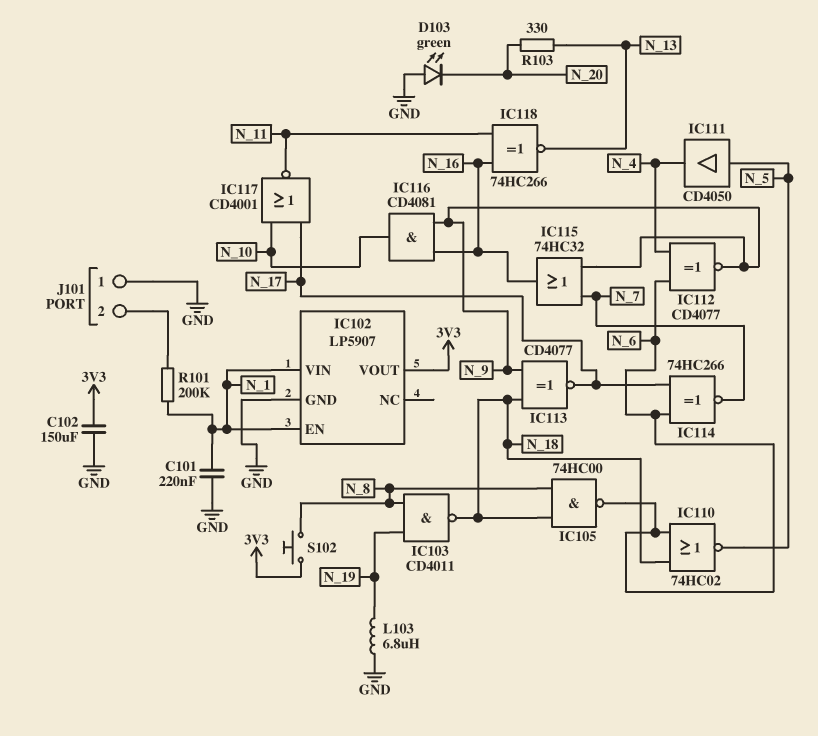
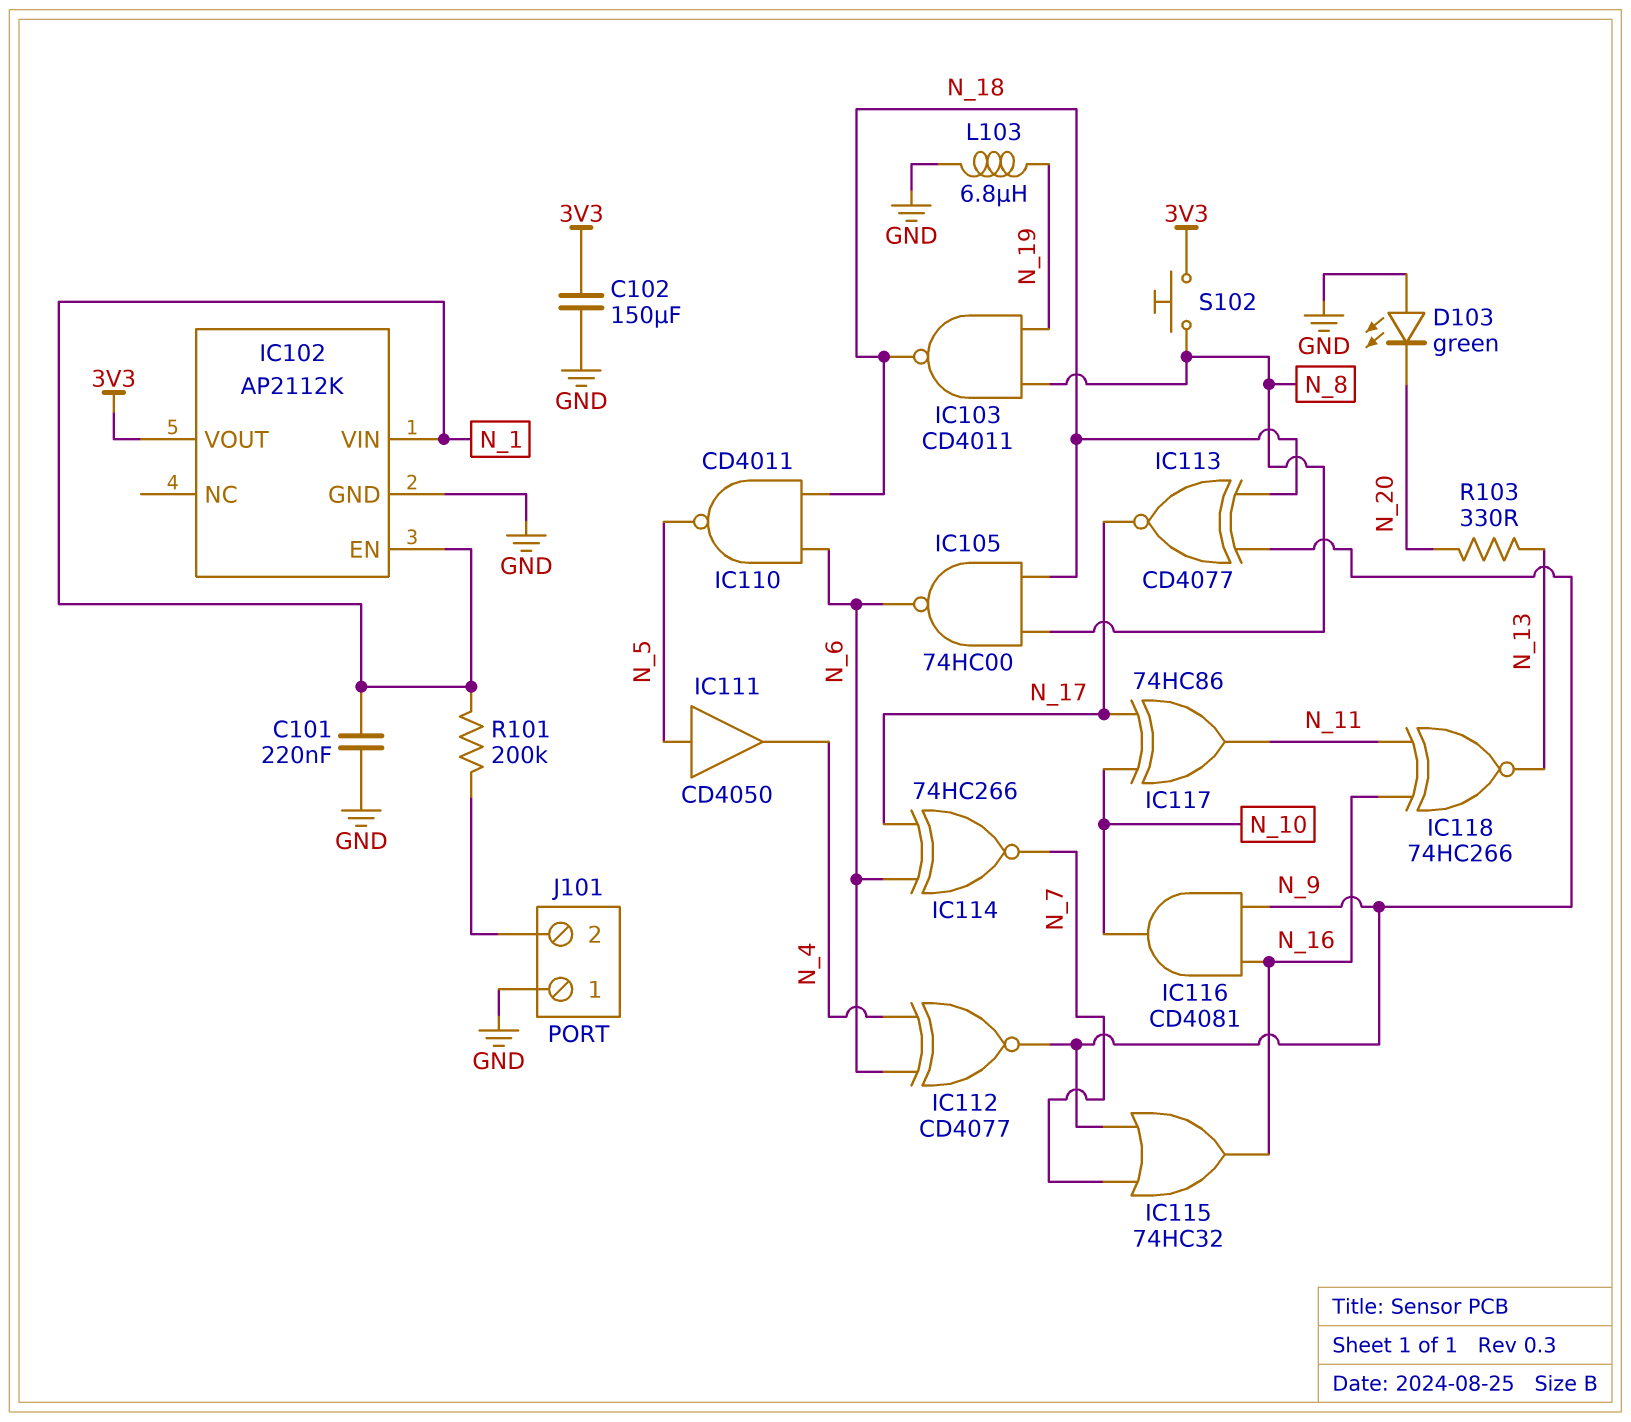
IC102: LP5907 -> AP2112K
IC110: NOR 74HC02 (in N_6, in N_18, out N_5) -> NAND CD4011 (in N_6, in N_18, out N_5)
IC117: NOR CD4001 (in N_10, in N_17, out N_11) -> XOR 74HC86 (in N_10, in N_17, out N_11)

